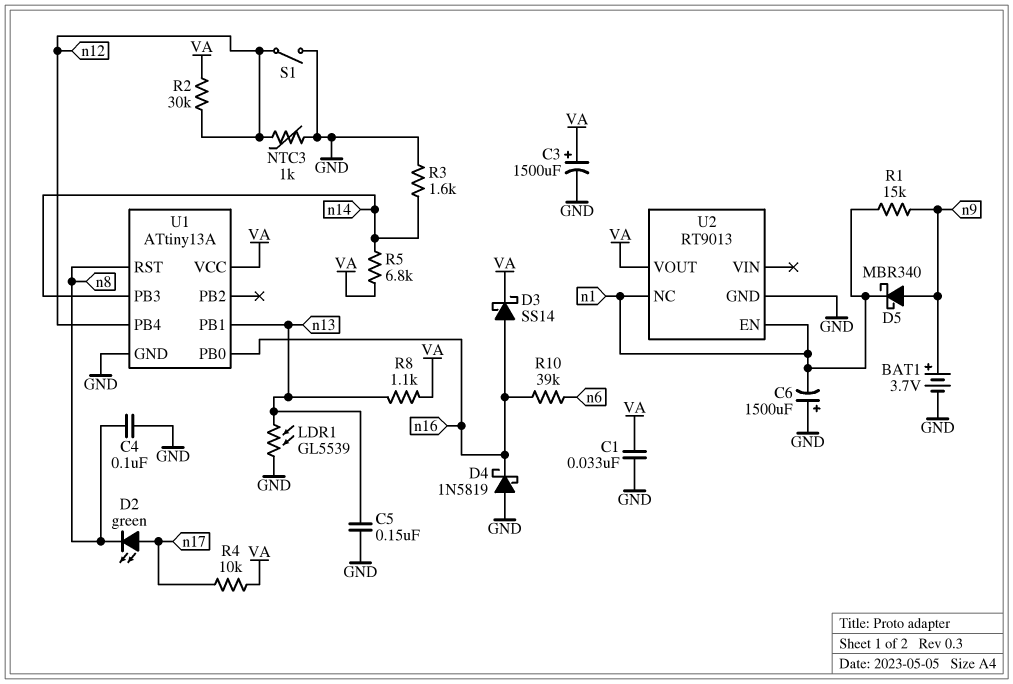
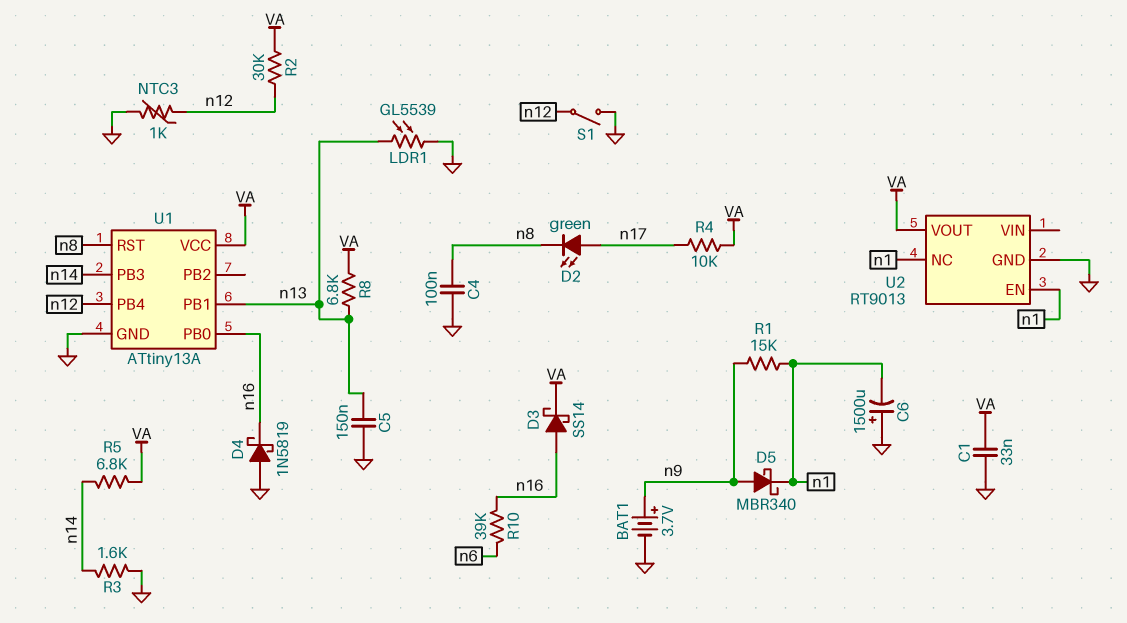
C3: 1500uF (plus VA, minus GND) -> none
R8: 1.1k (VA, n13) -> 6.8k (VA, n13)

